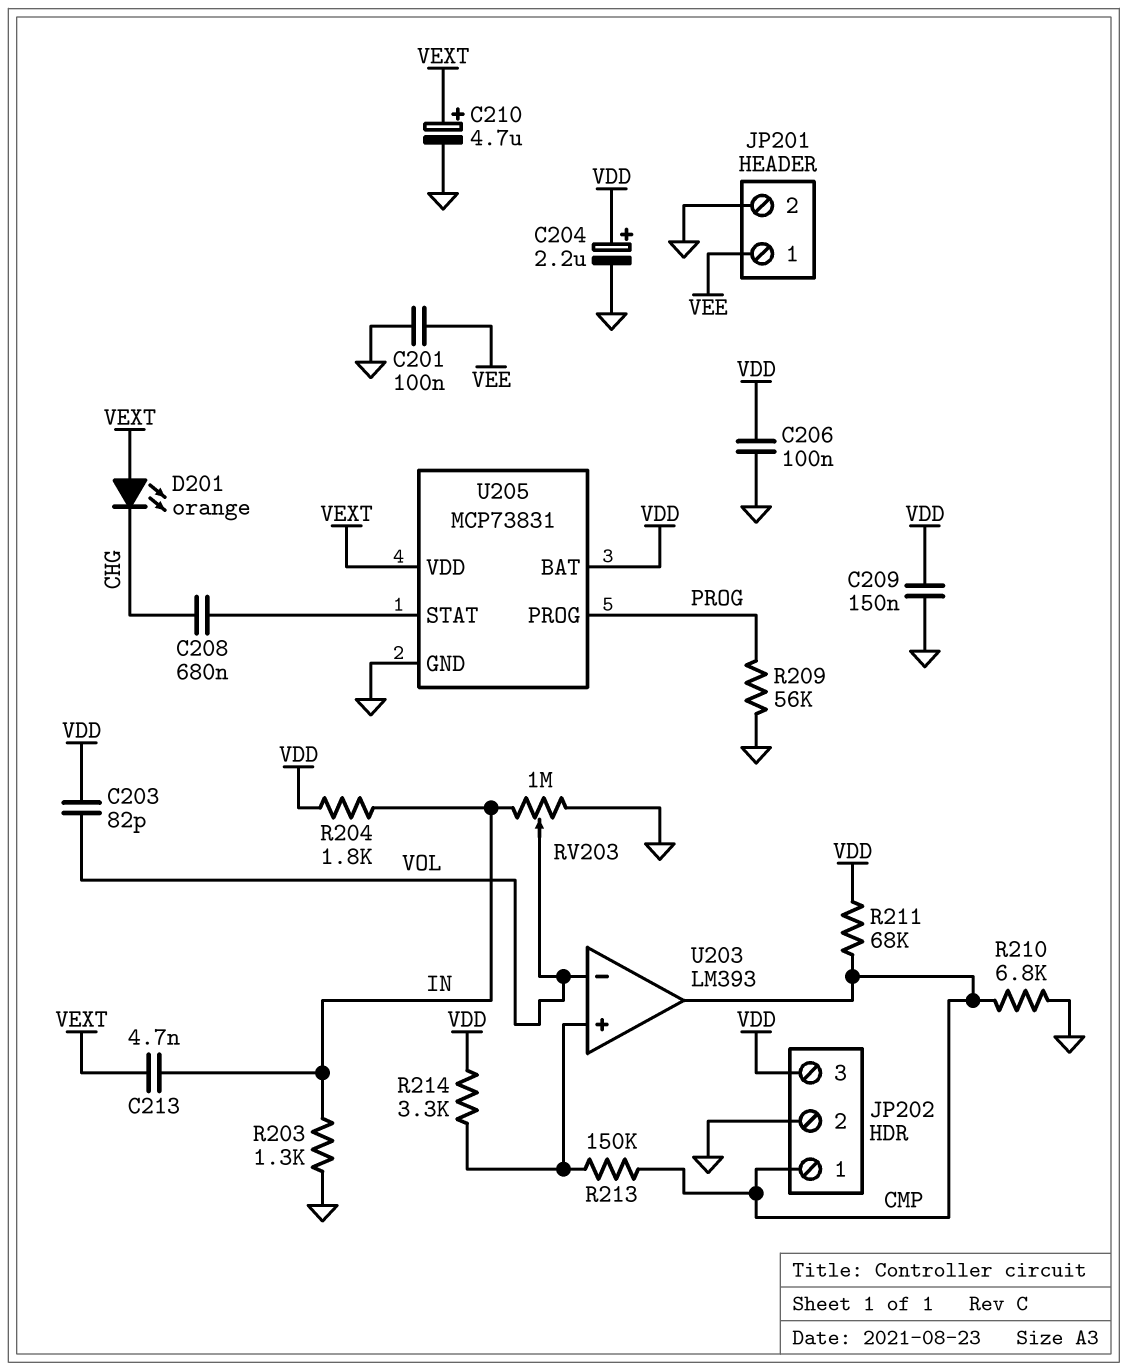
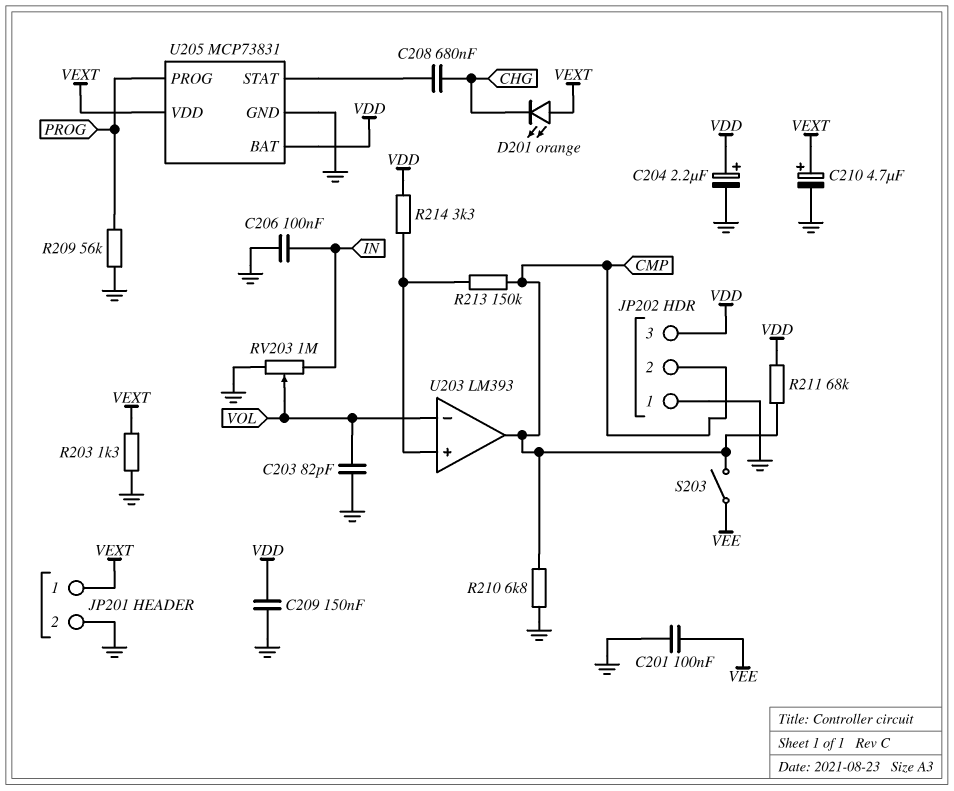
C203: 82pF (VDD, VOL) -> 82pF (GND, VOL)
C206: 100nF (GND, VDD) -> 100nF (GND, IN)
C213: 4.7nF (IN, VEXT) -> none
JP201 pin 1: VEE -> VEXT
JP202 pin 1: CMP -> GND
JP202 pin 2: GND -> CMP
R203: 1.3k (GND, IN) -> 1.3k (GND, VEXT)
R204: 1.8k (IN, VDD) -> none
S203: none -> switch (CMP, VEE)

